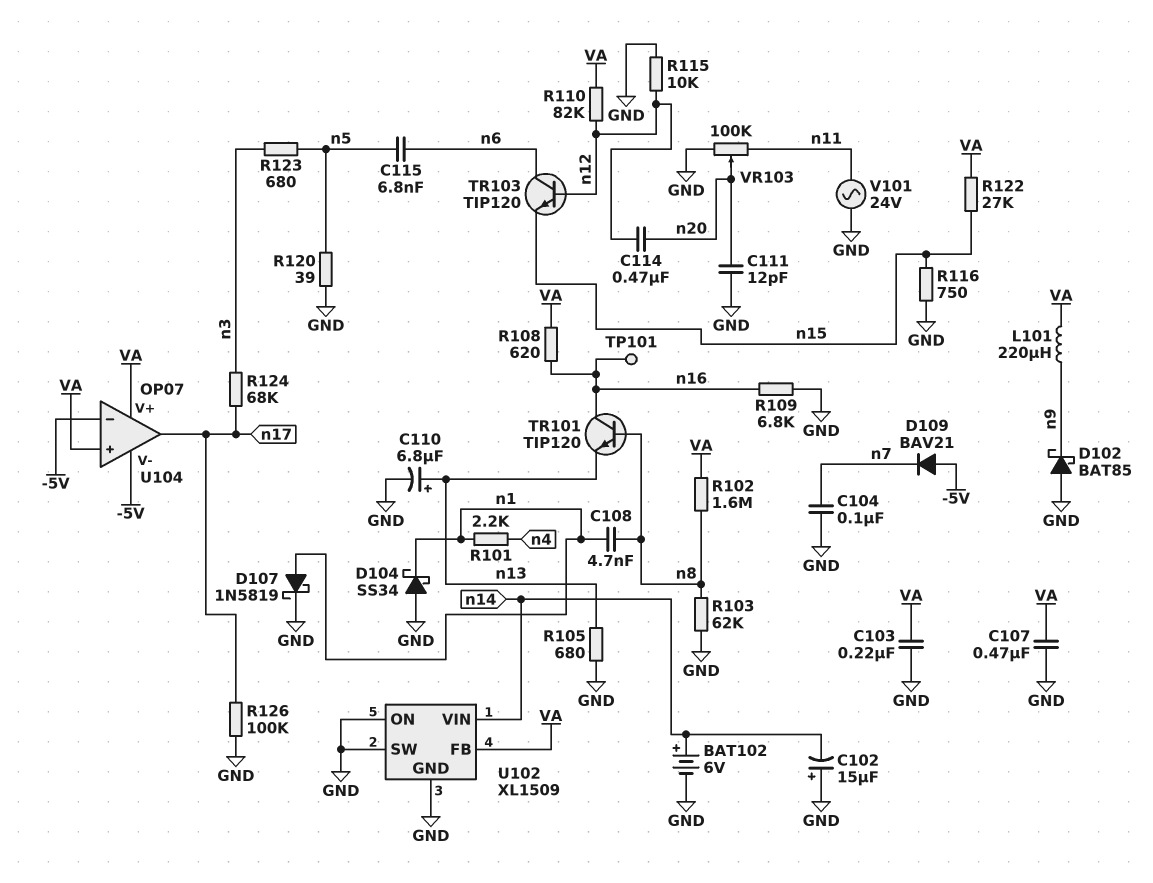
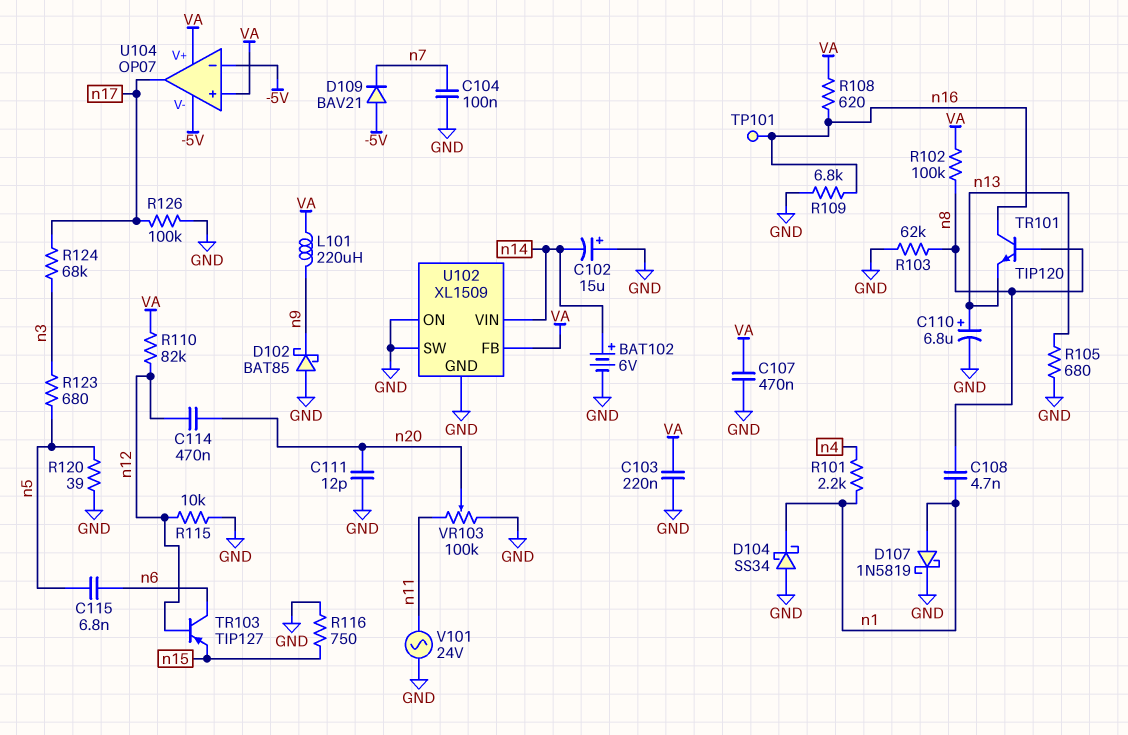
R102: 1.6M (VA, n8) -> 100k (VA, n8)
R122: 27k (VA, n15) -> none
TR103: NPN TIP120 (B n12, C n6, E n15) -> PNP TIP127 (B n12, C n6, E n15)

